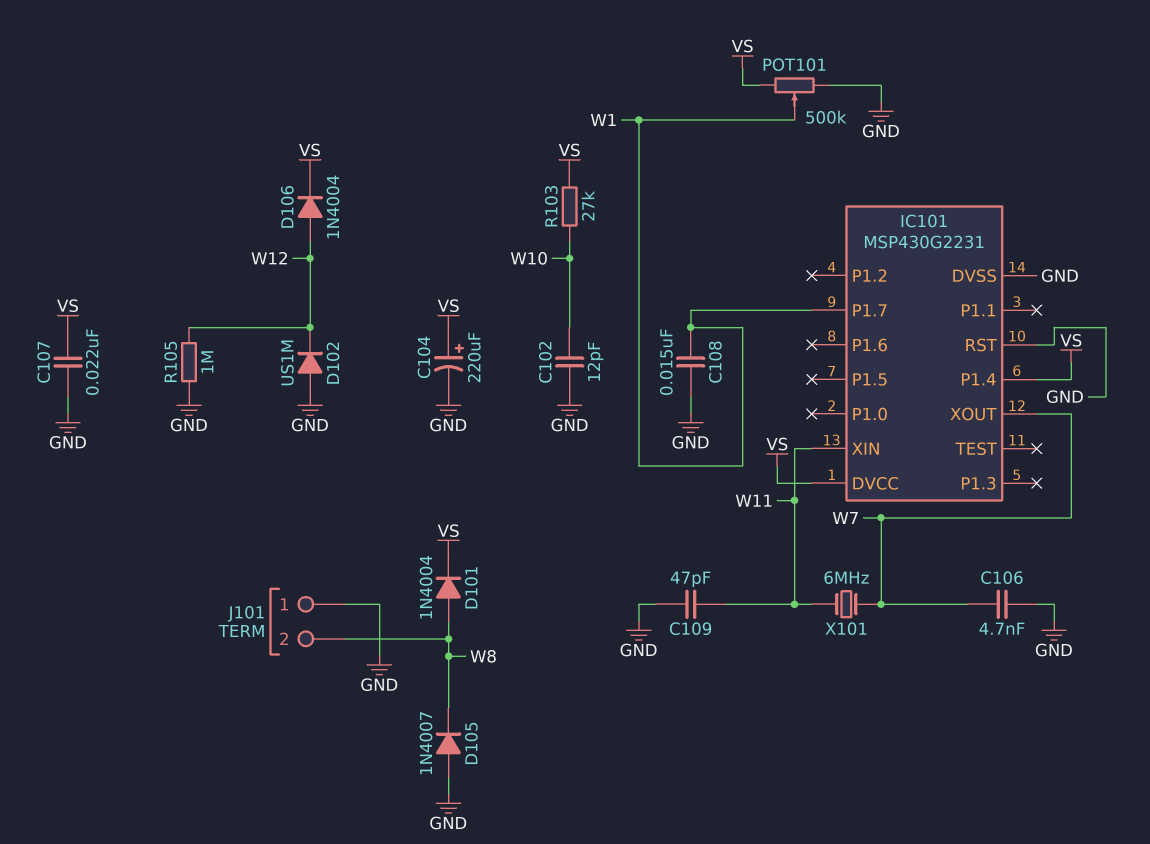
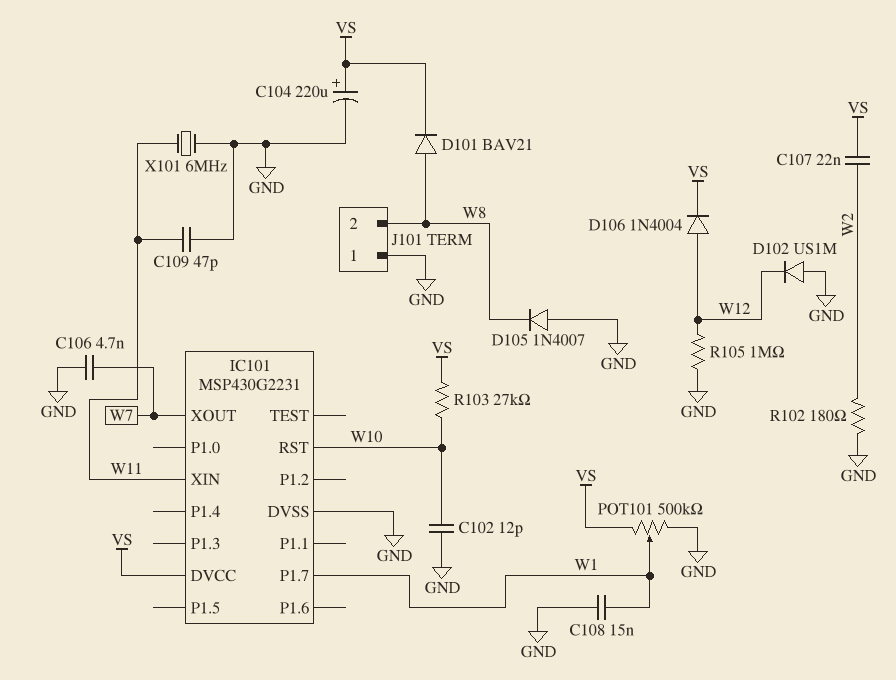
C107: 22nF (GND, VS) -> 22nF (VS, W2)
D101: diode 1N4004 (A W8, K VS) -> diode BAV21 (A W8, K VS)
IC101 pin P1.4: VS -> none
IC101 pin RST: GND -> W10
R102: none -> 180 (GND, W2)
X101: 6MHz (W7, W11) -> 6MHz (GND, W11)

